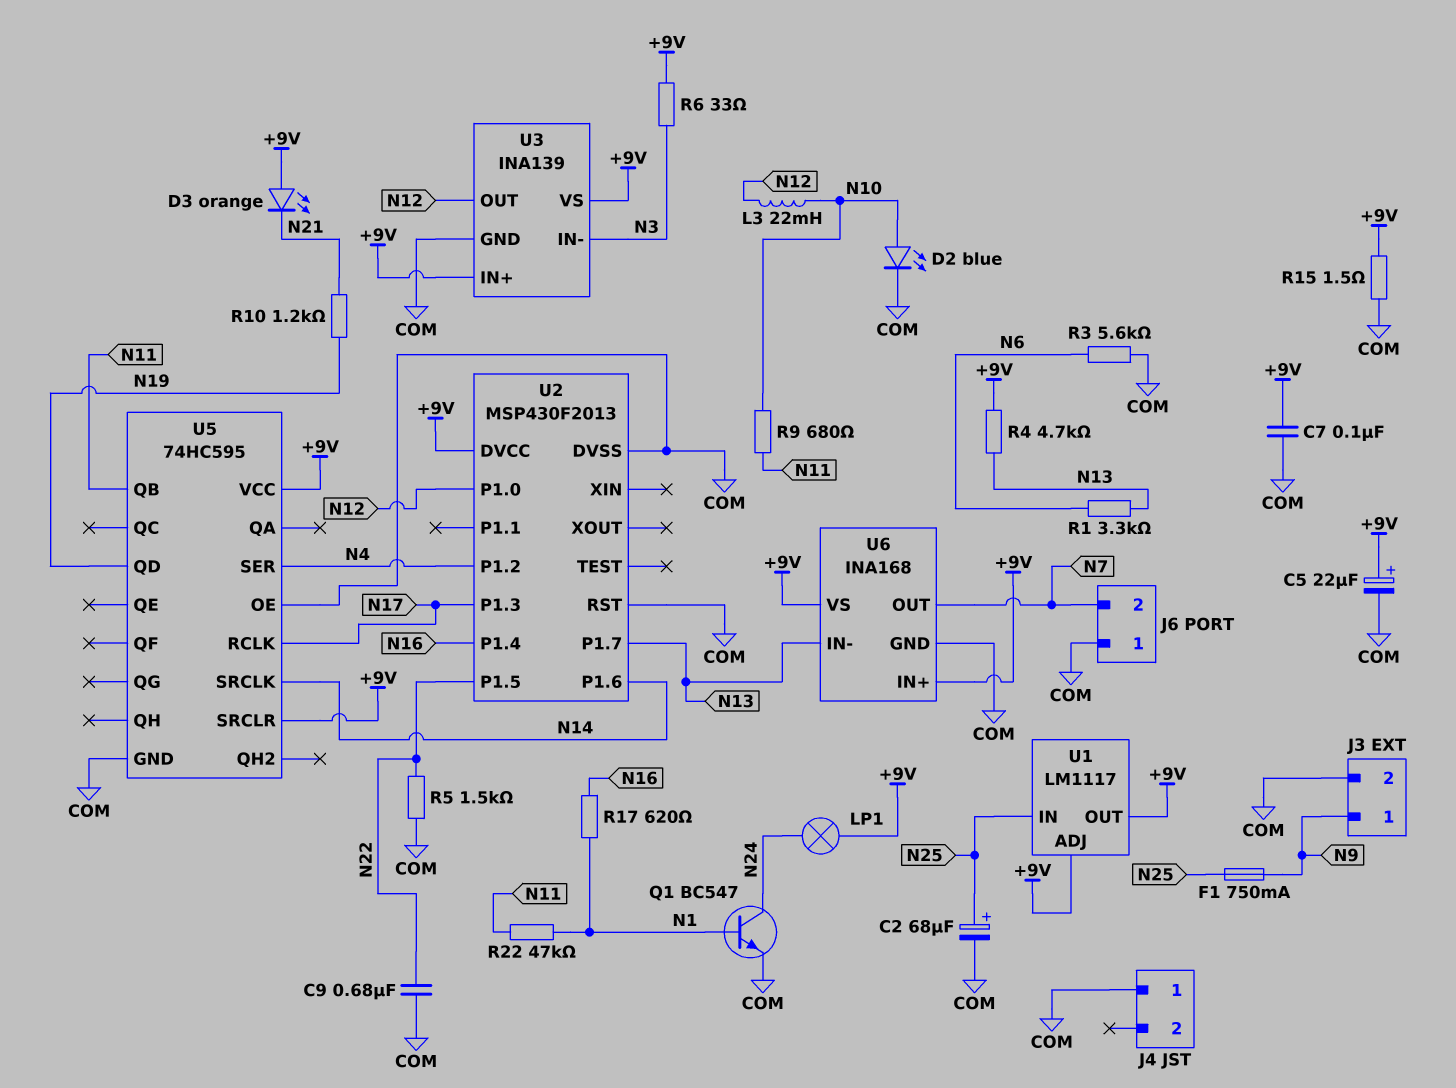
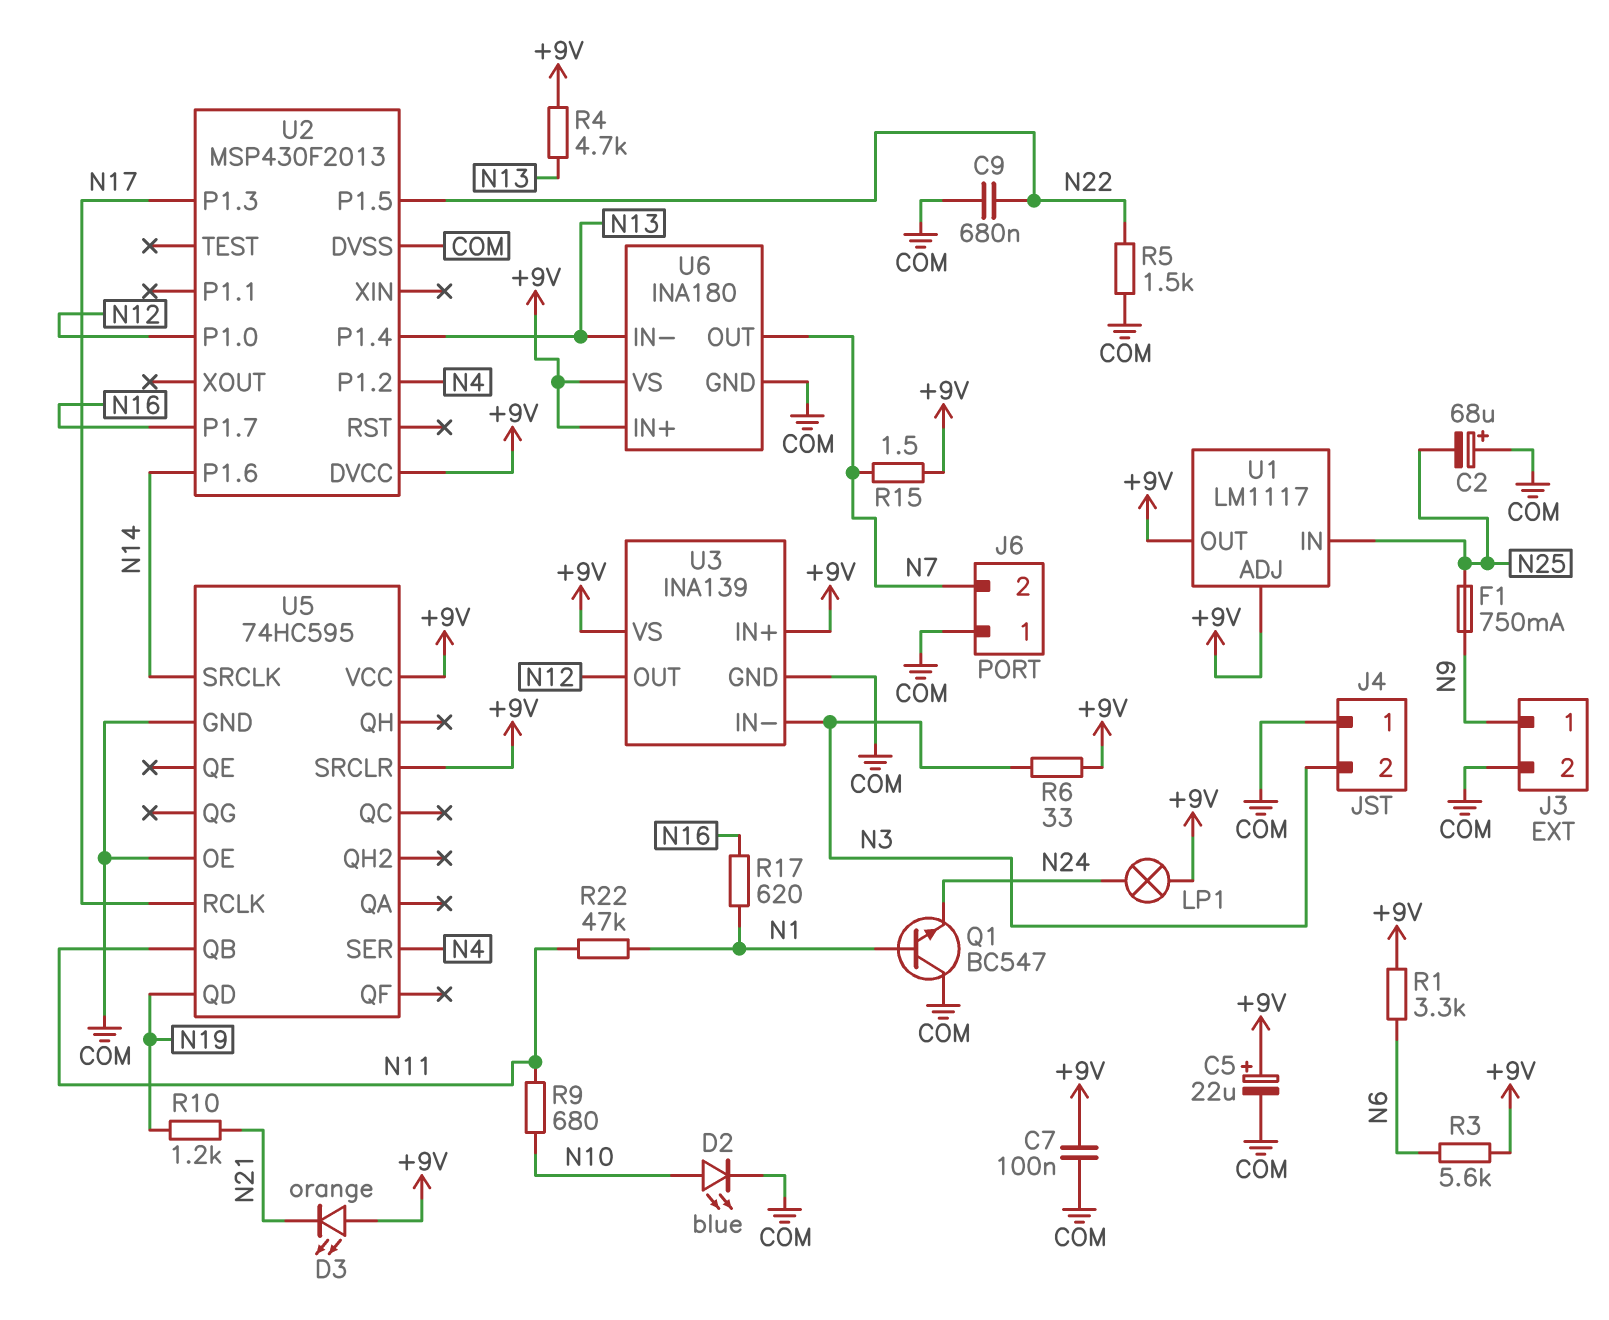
C2: 68uF (plus N25, minus COM) -> 68uF (plus COM, minus N25)
J4 pin 2: none -> N3
L3: 22mH (N10, N12) -> none
Q1: NPN BC547 (B N1, C N24, E COM) -> NPN BC547 (B N1, C COM, E N24)
R1: 3.3k (N6, N13) -> 3.3k (+9V, N6)
R3: 5.6k (COM, N6) -> 5.6k (+9V, N6)
R15: 1.5 (+9V, COM) -> 1.5 (+9V, N7)
U2 pin P1.4: N16 -> N13
U2 pin P1.7: N13 -> N16
U2 pin RST: COM -> none
U6: INA168 -> INA180

